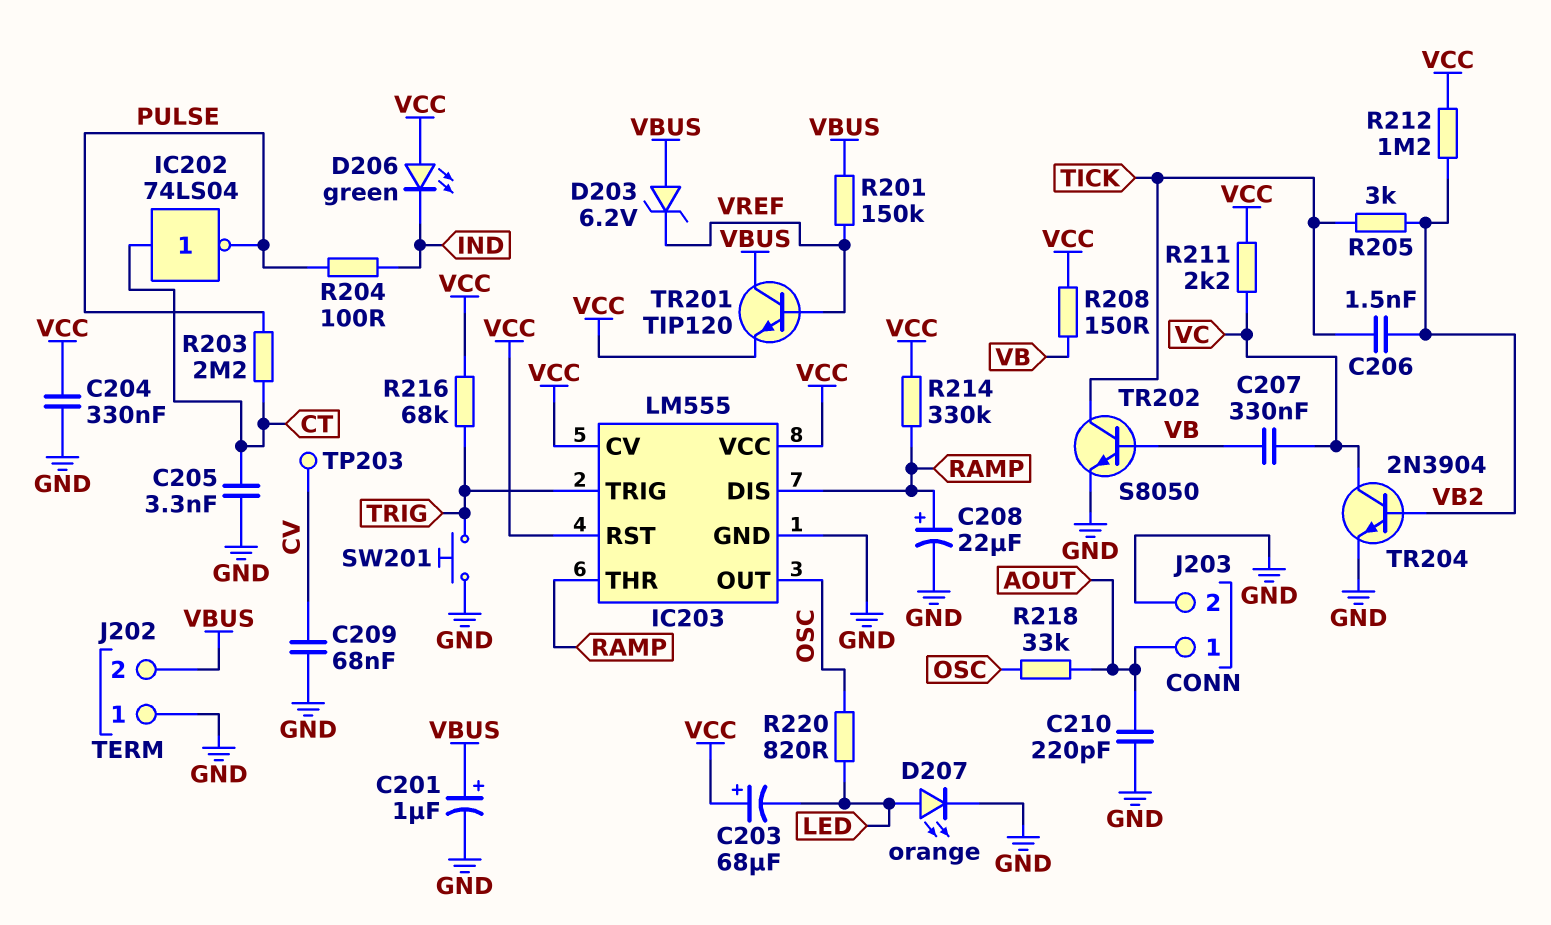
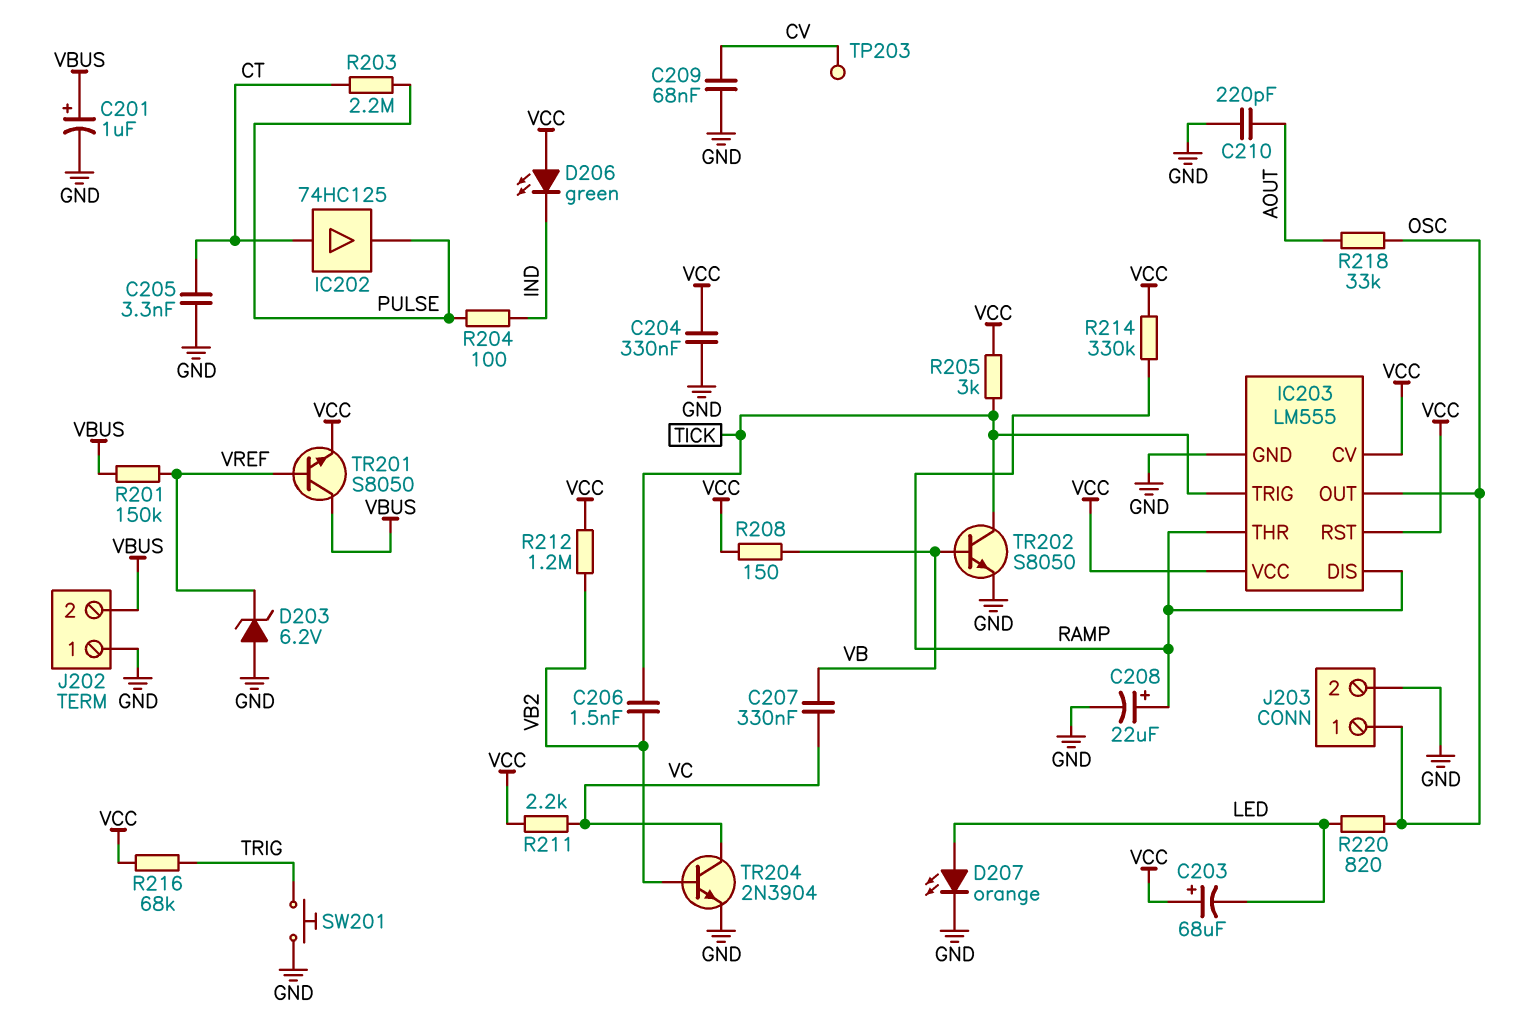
D203: zener 6.2V (A VBUS, K VREF) -> zener 6.2V (A GND, K VREF)
IC202: NOT 74LS04 (in CT, out PULSE) -> buffer 74HC125 (in CT, out PULSE)
IC203 pin TRIG: TRIG -> TICK
J203 pin 1: AOUT -> OSC
R205: 3k (TICK, VB2) -> 3k (TICK, VCC)
TR201: NPN TIP120 (B VREF, C VBUS, E VCC) -> NPN S8050 (B VREF, C VBUS, E VCC)

